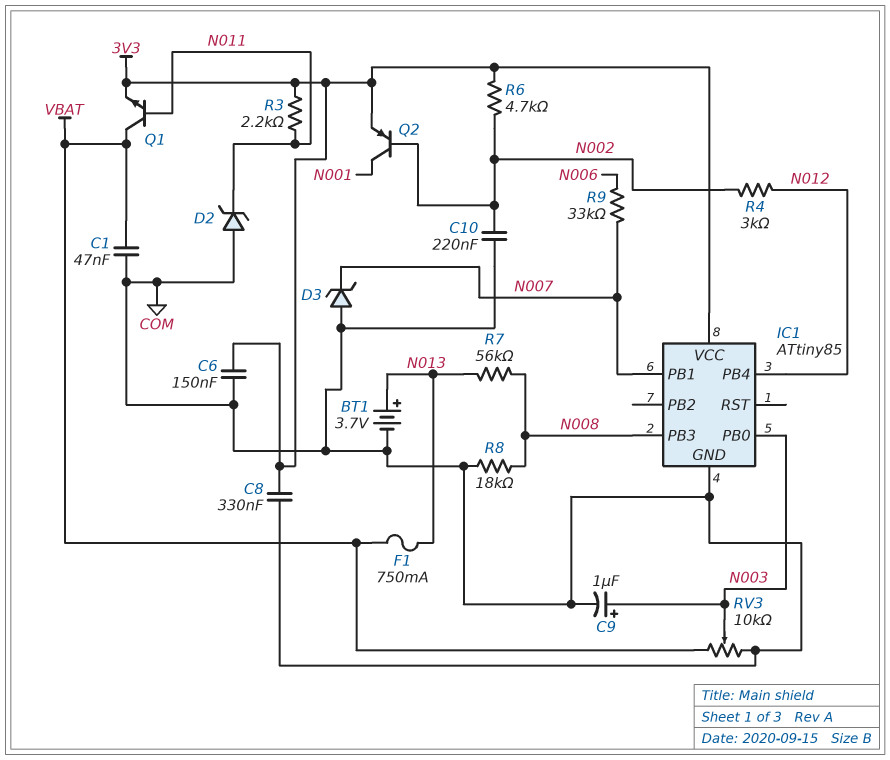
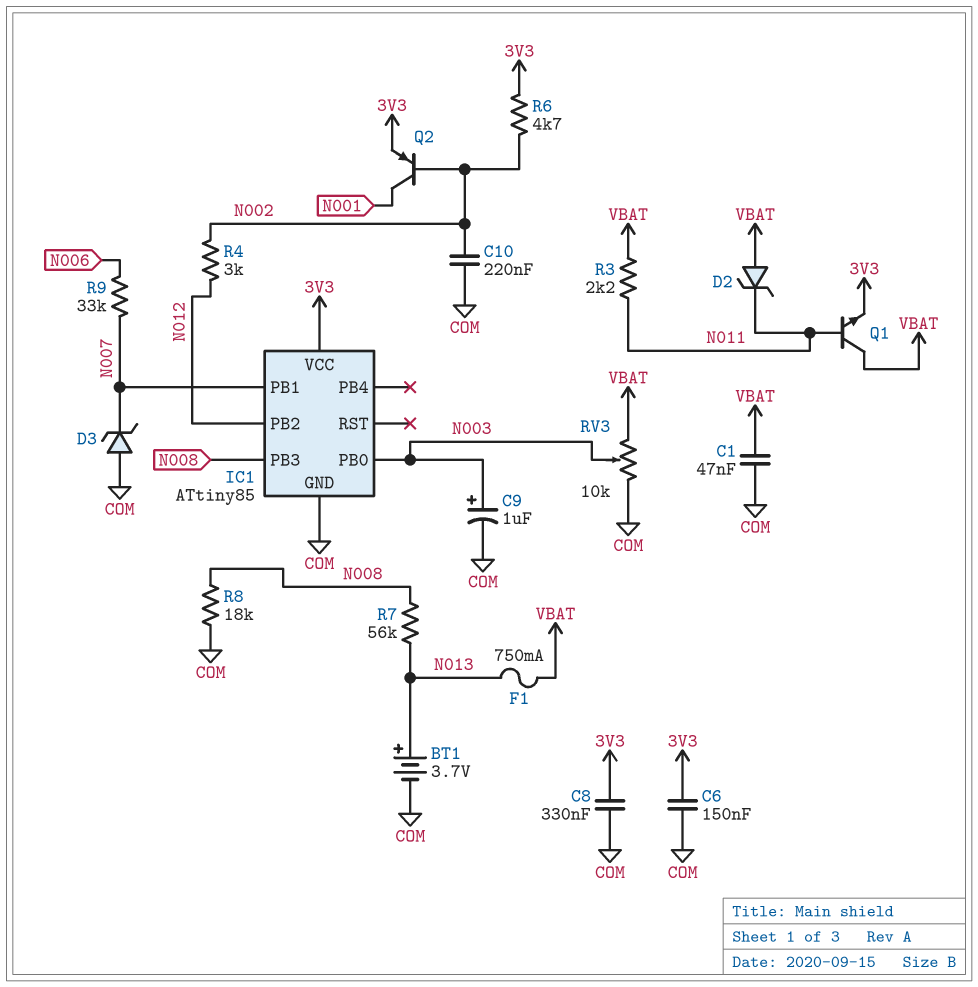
D2: zener (A COM, K N011) -> zener (A VBAT, K N011)
IC1 pin PB2: none -> N012
IC1 pin PB4: N012 -> none
R3: 2.2k (3V3, N011) -> 2.2k (N011, VBAT)

